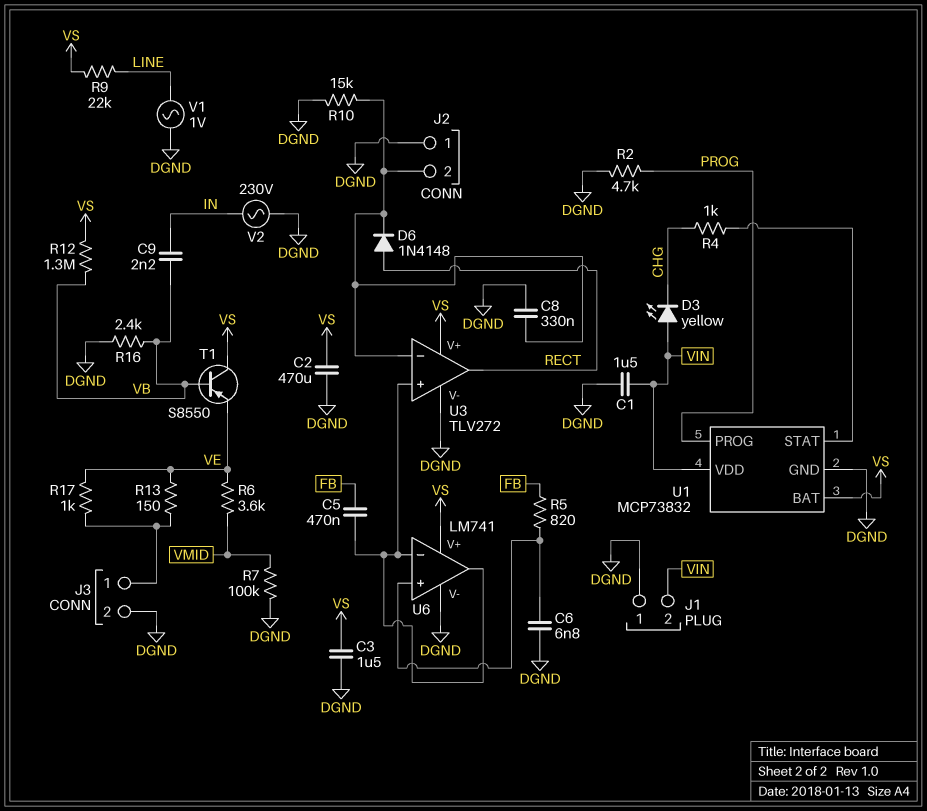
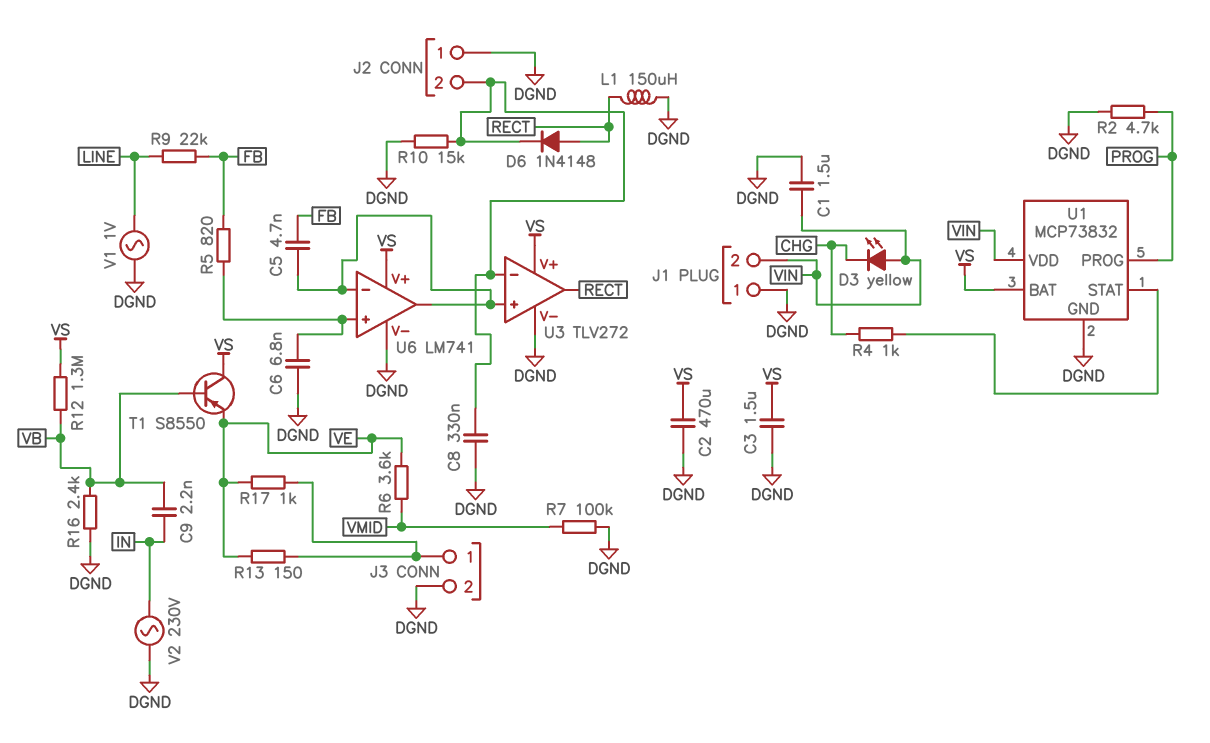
C5: 470nF (FB, U3/in+) -> 4.7nF (FB, U3/in+)
L1: none -> 150uH (DGND, RECT)
R9: 22k (LINE, VS) -> 22k (FB, LINE)

